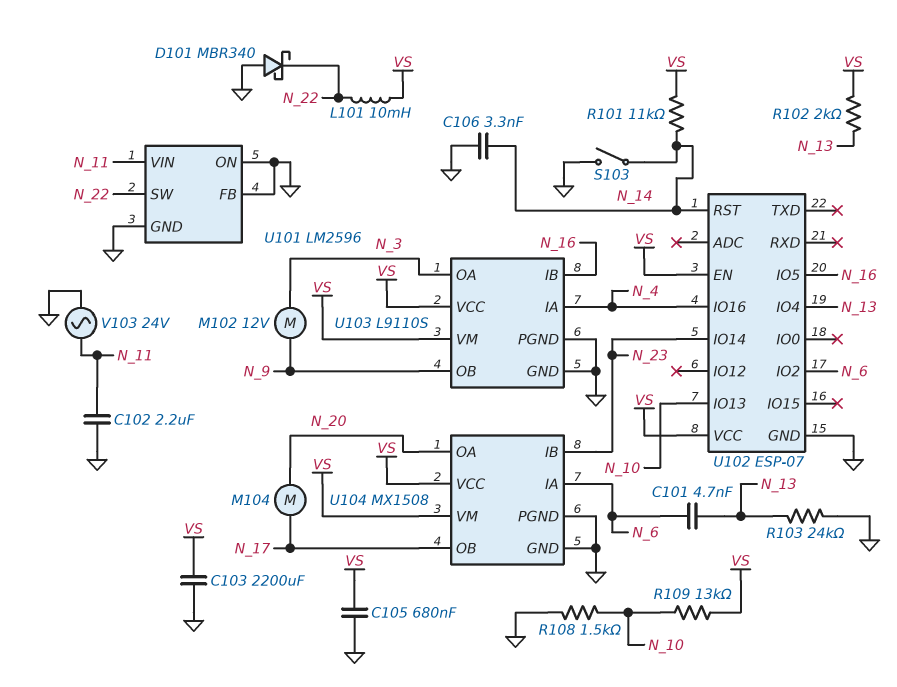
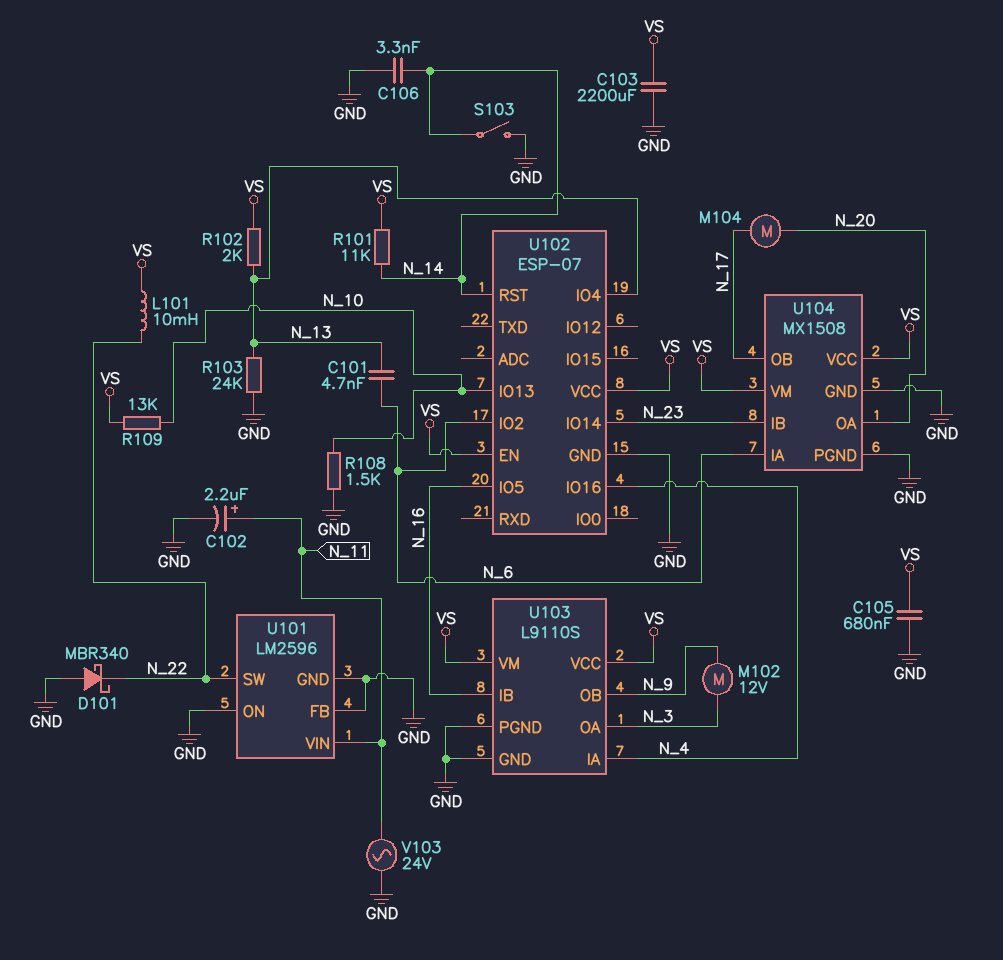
C102: 2.2uF (GND, N_11) -> 2.2uF (plus N_11, minus GND)

